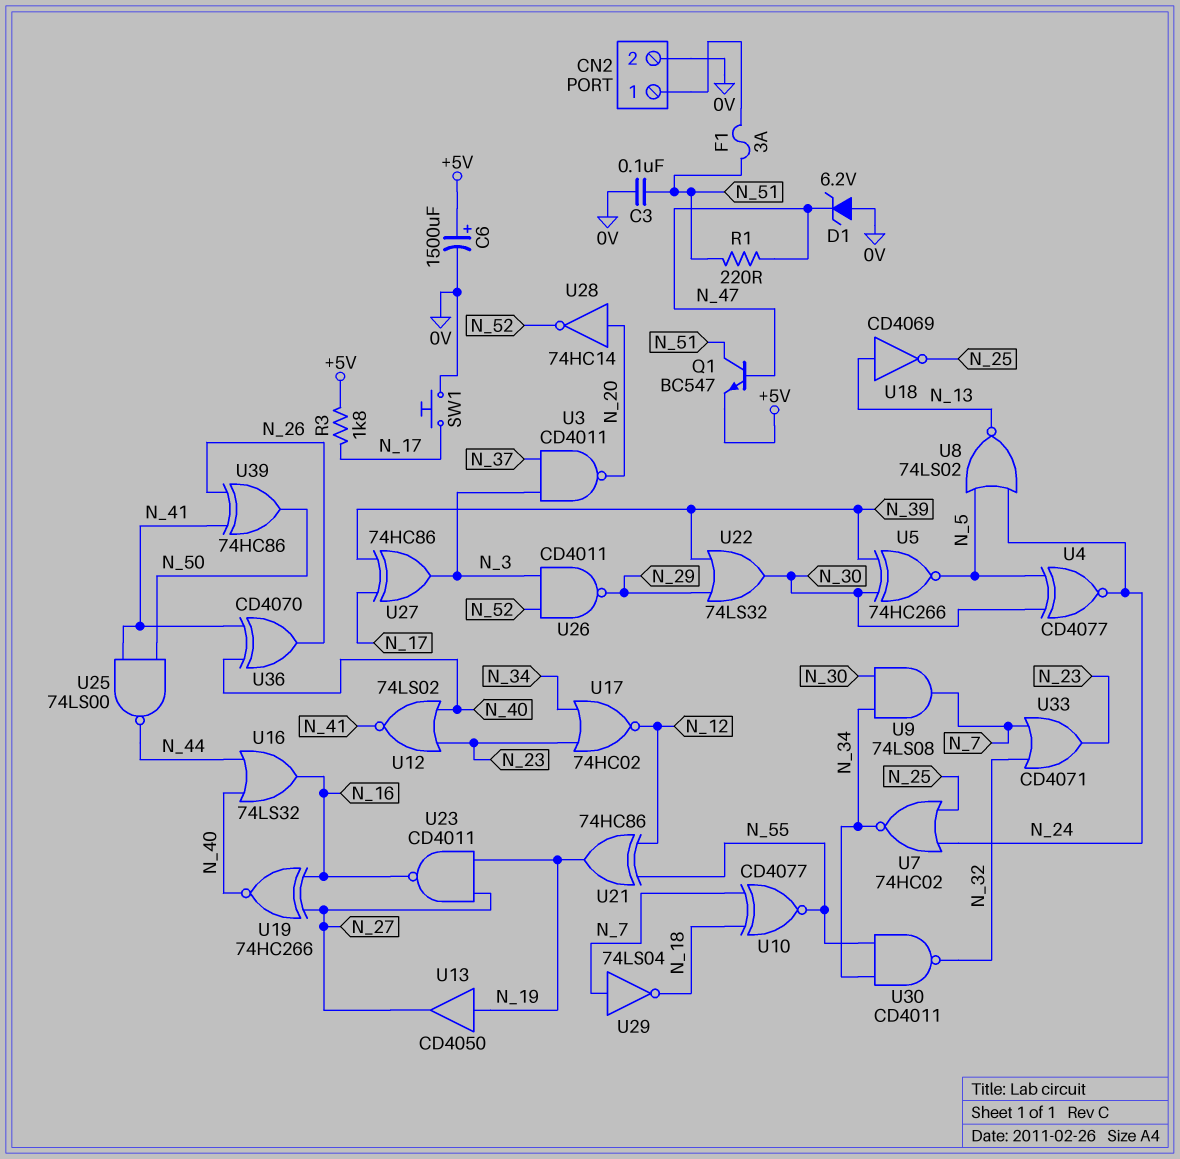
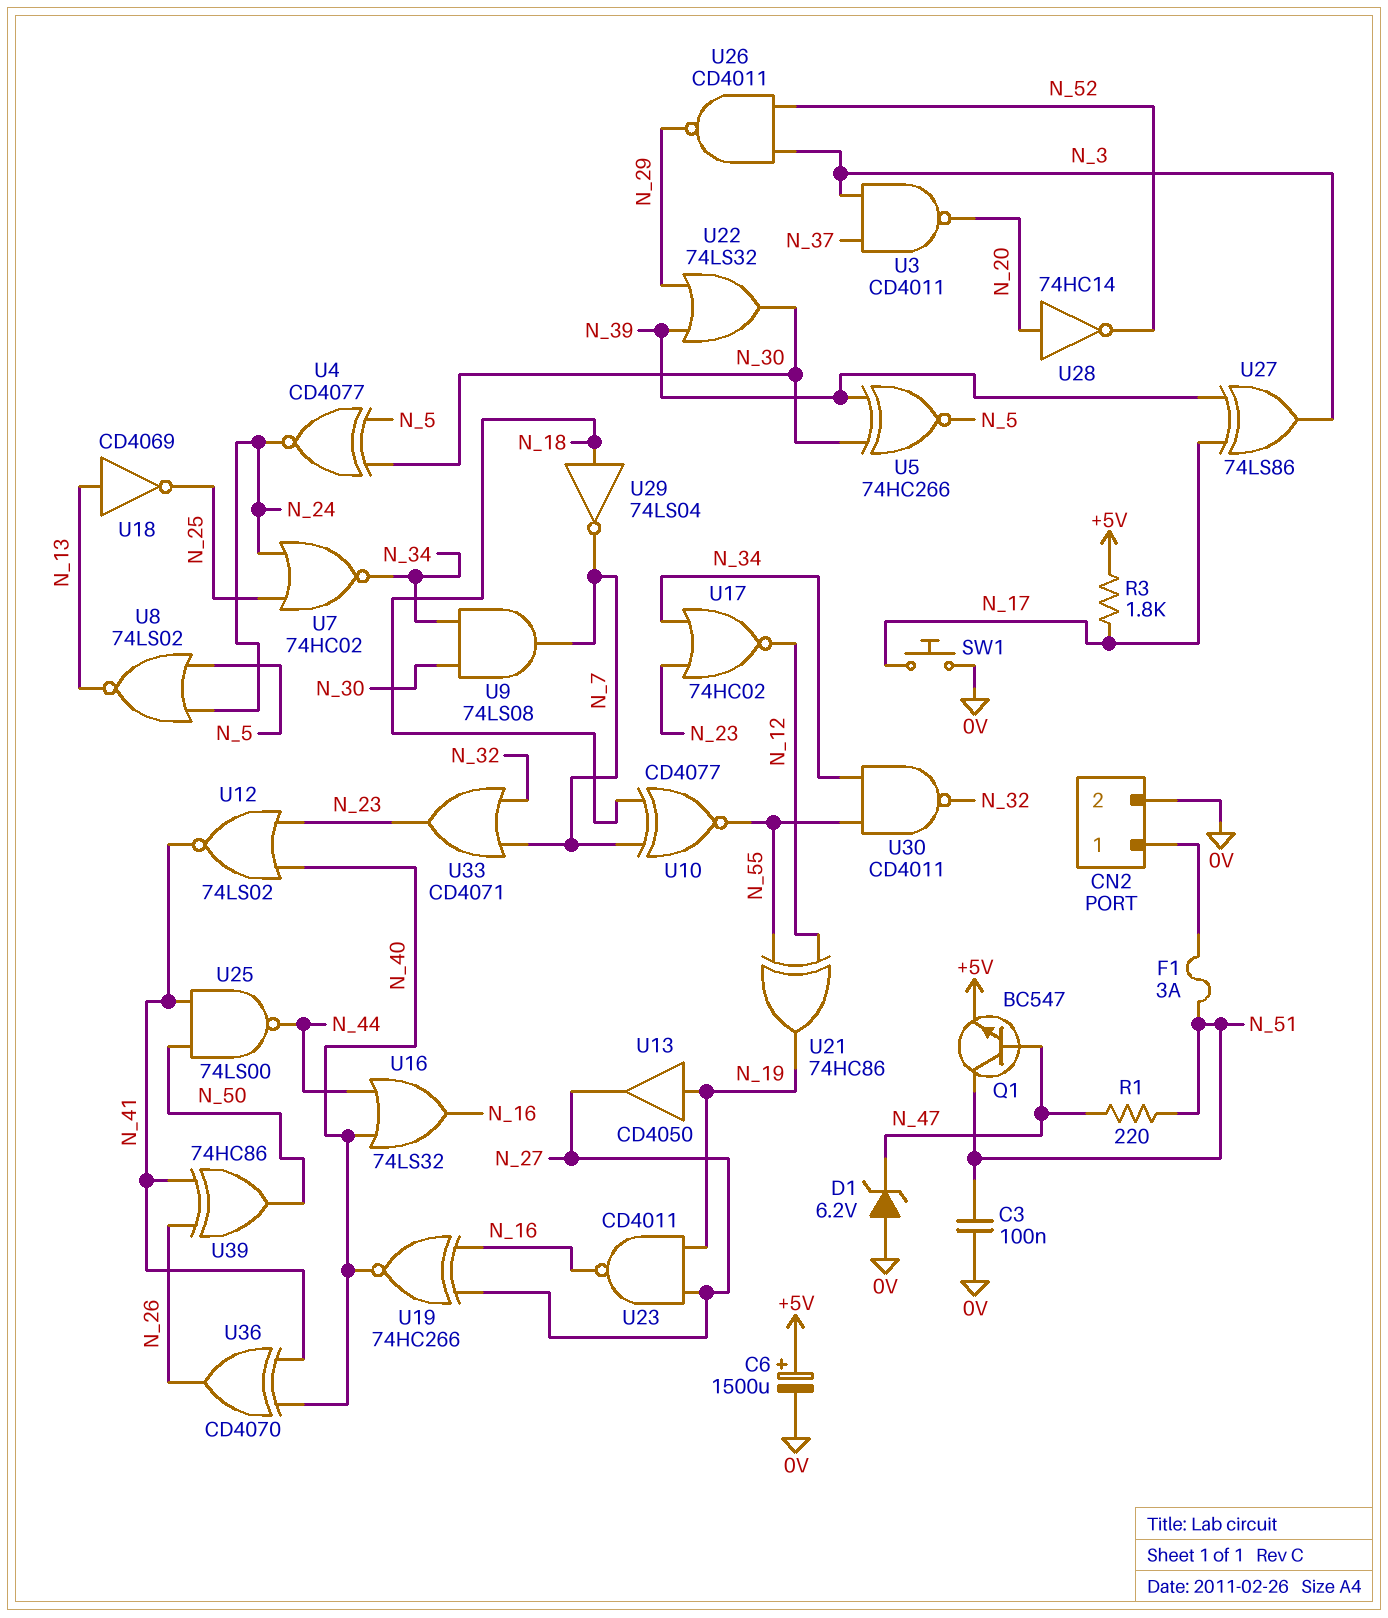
U27: XOR 74HC86 (in N_17, in N_39, out N_3) -> XOR 74LS86 (in N_17, in N_39, out N_3)
U29: NOT 74LS04 (in N_7, out N_18) -> NOT 74LS04 (in N_18, out N_7)

